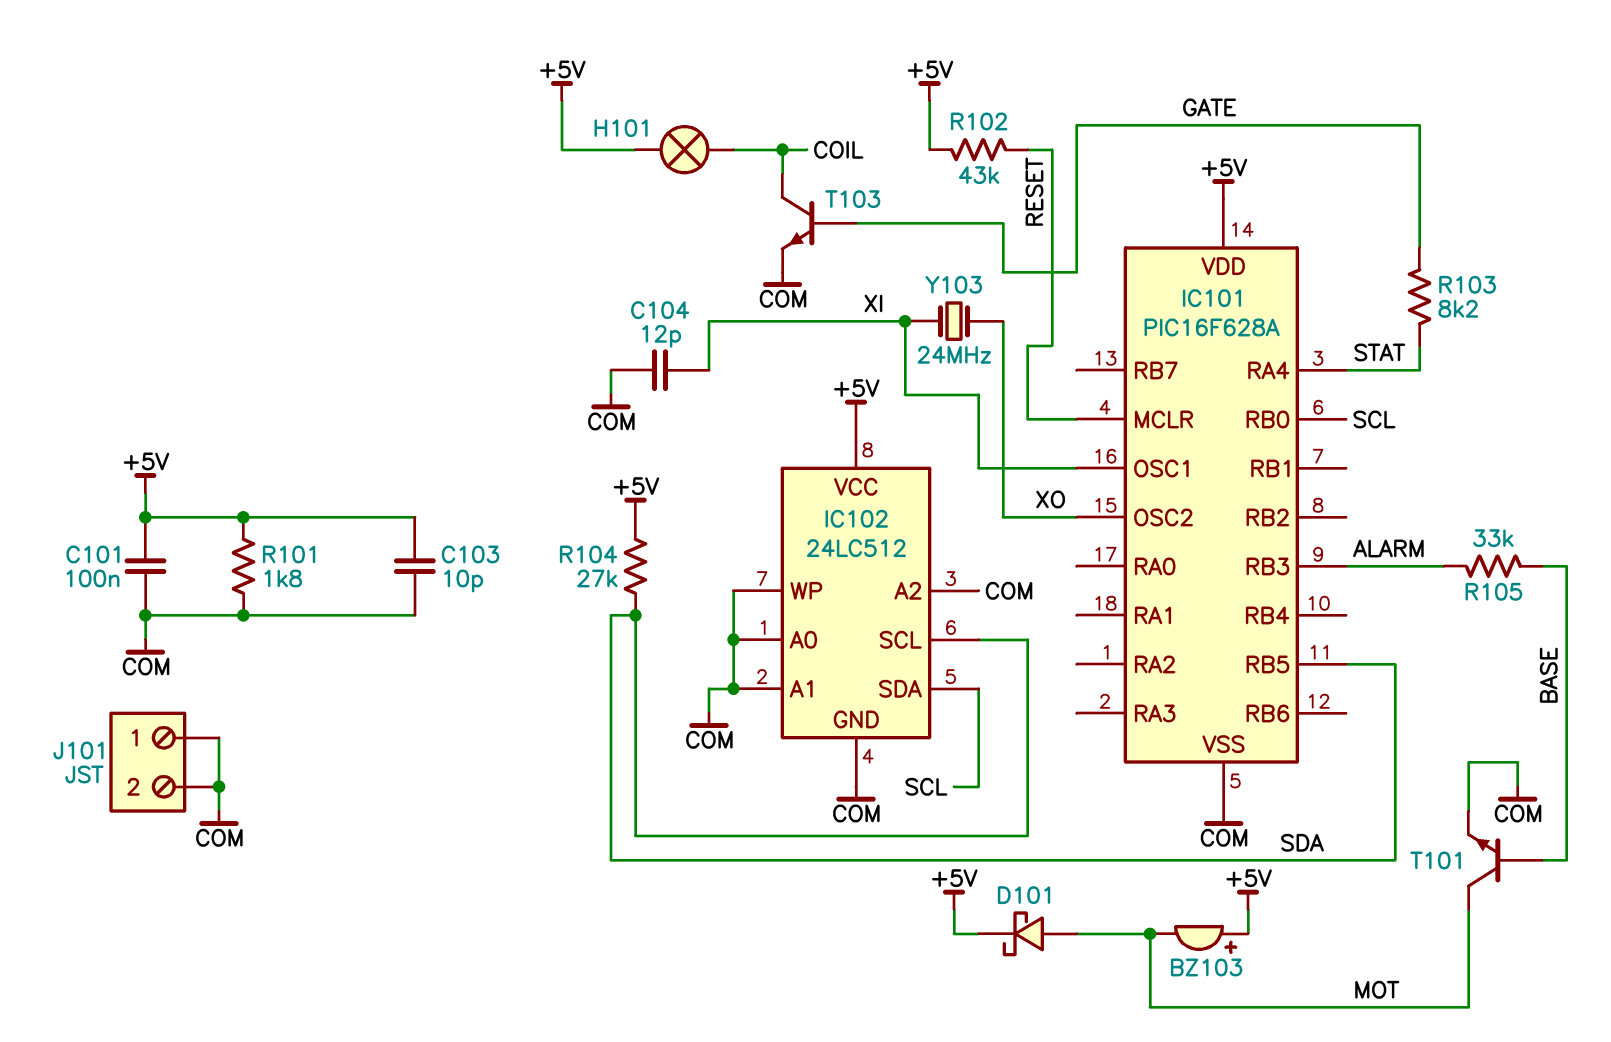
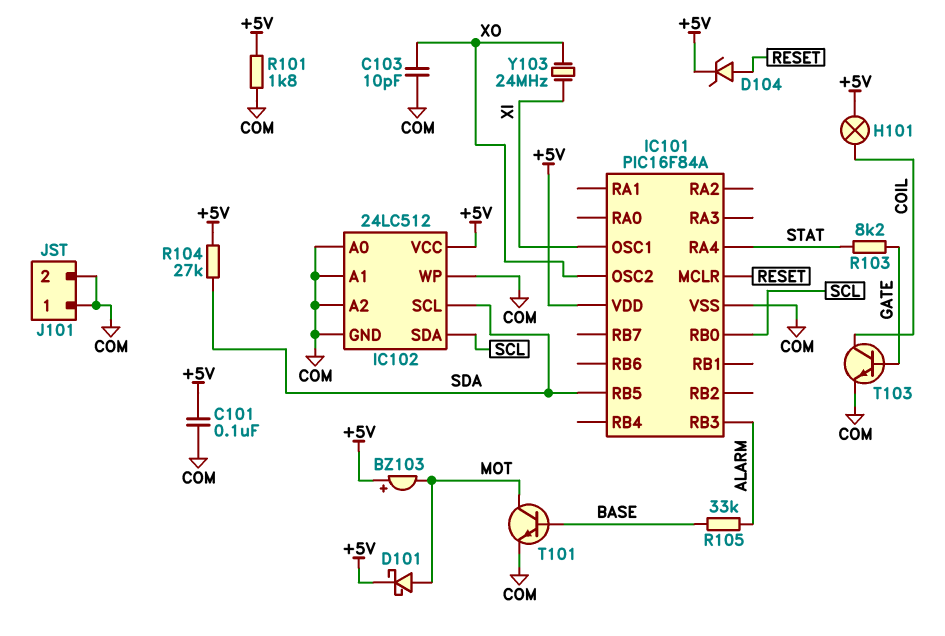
C103: 10pF (+5V, COM) -> 10pF (COM, XO)
C104: 12pF (COM, XI) -> none
D104: none -> zener (A RESET, K +5V)
IC101: PIC16F628A -> PIC16F84A
R102: 43k (+5V, RESET) -> none

